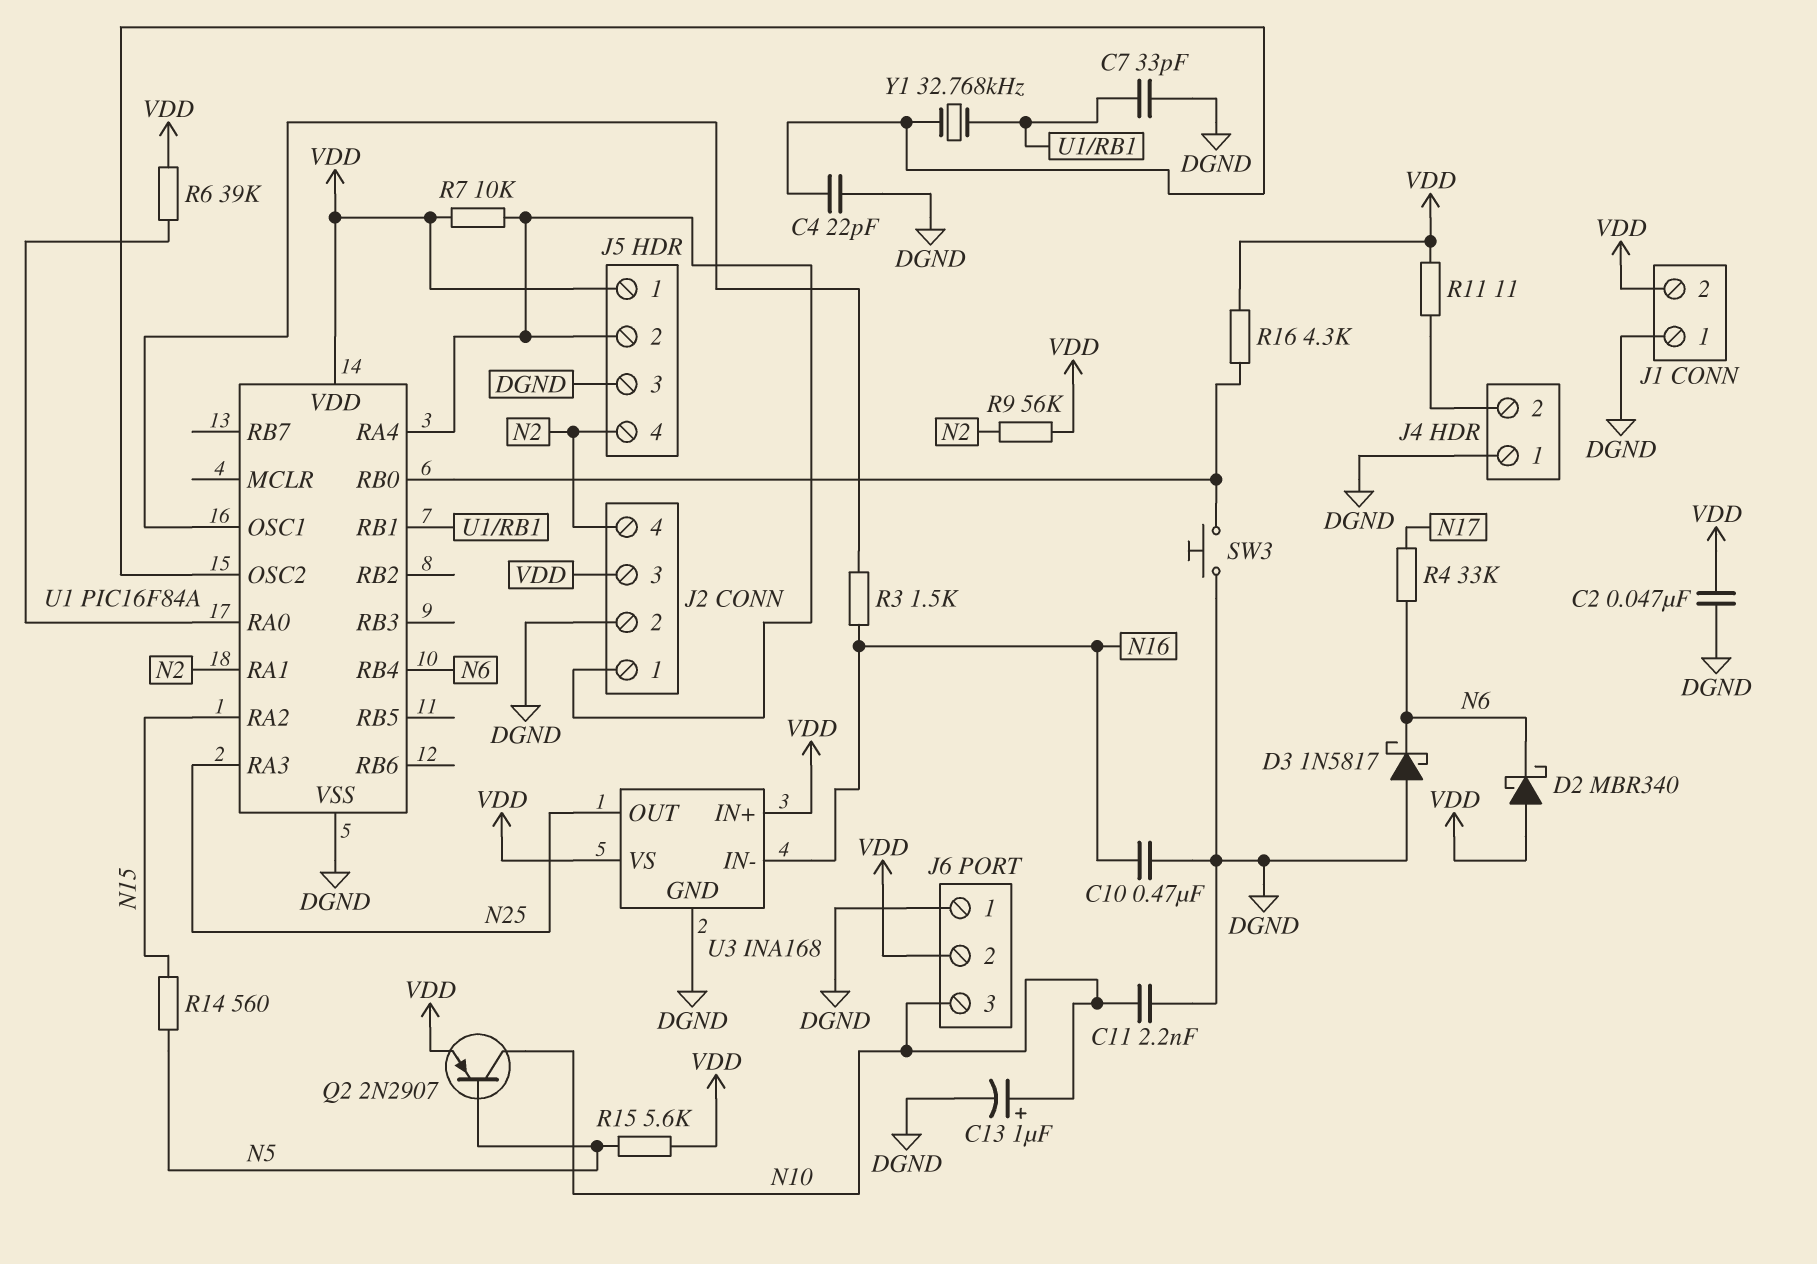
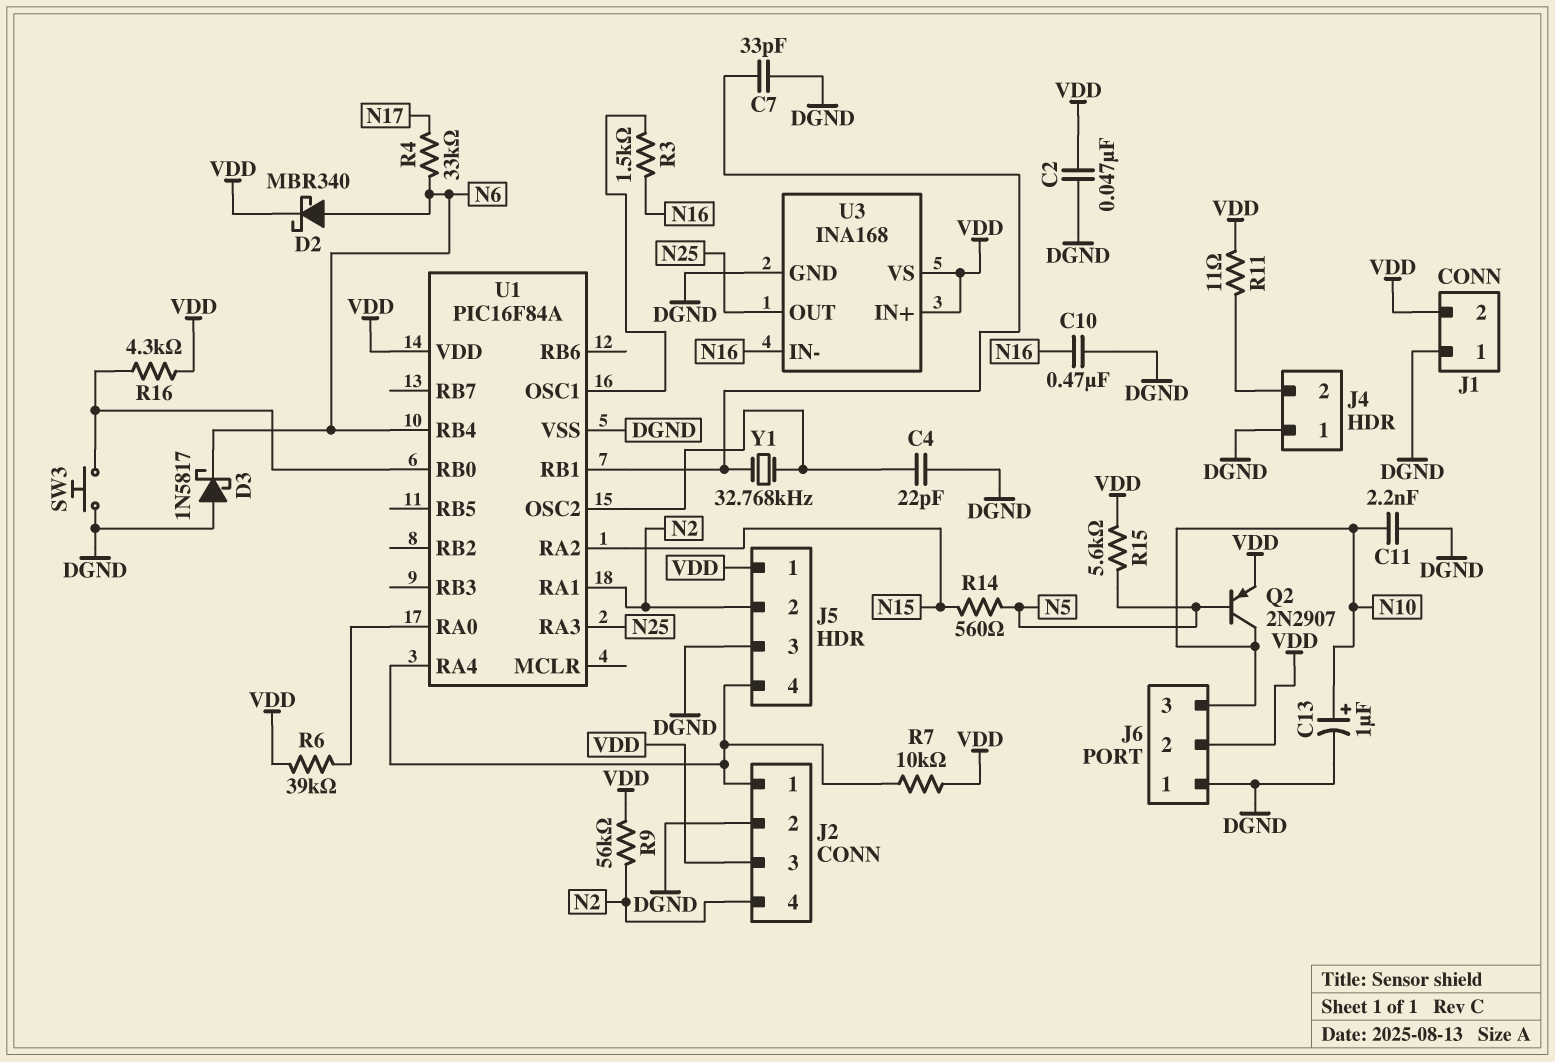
D2: schottky MBR340 (A VDD, K N6) -> schottky MBR340 (A N6, K VDD)
J5 pin 2: J2/1 -> N2
J5 pin 4: N2 -> J2/1

